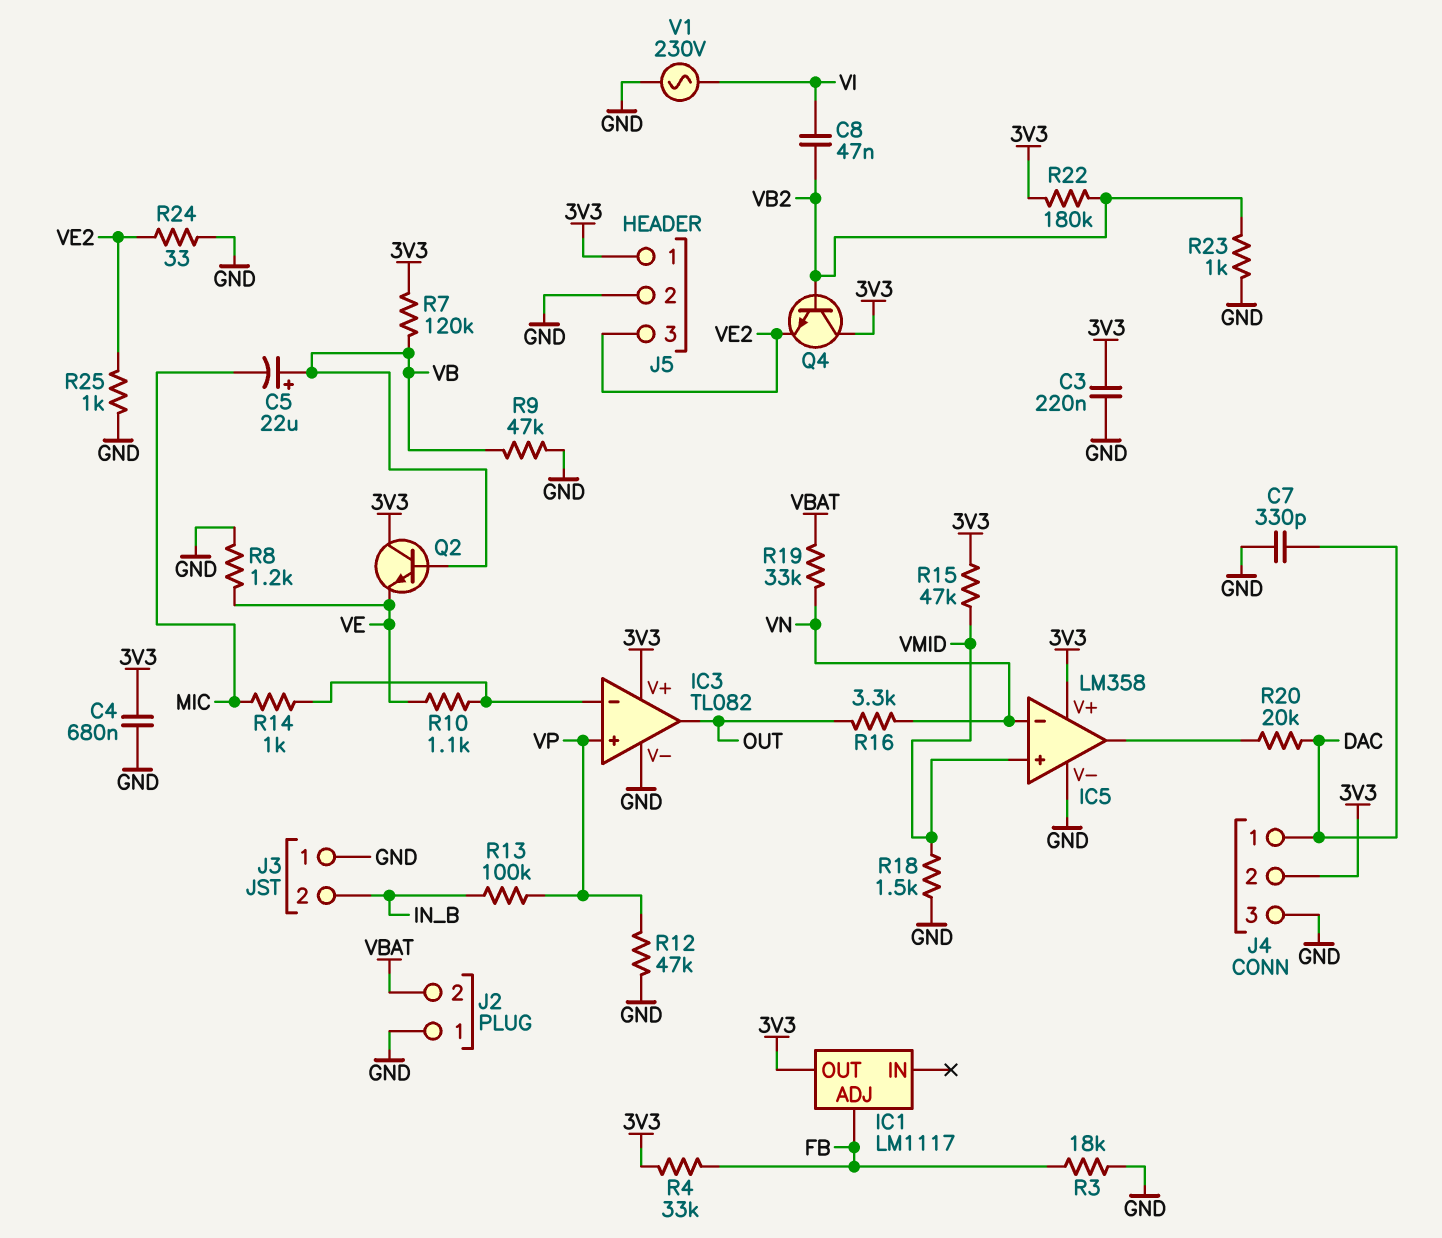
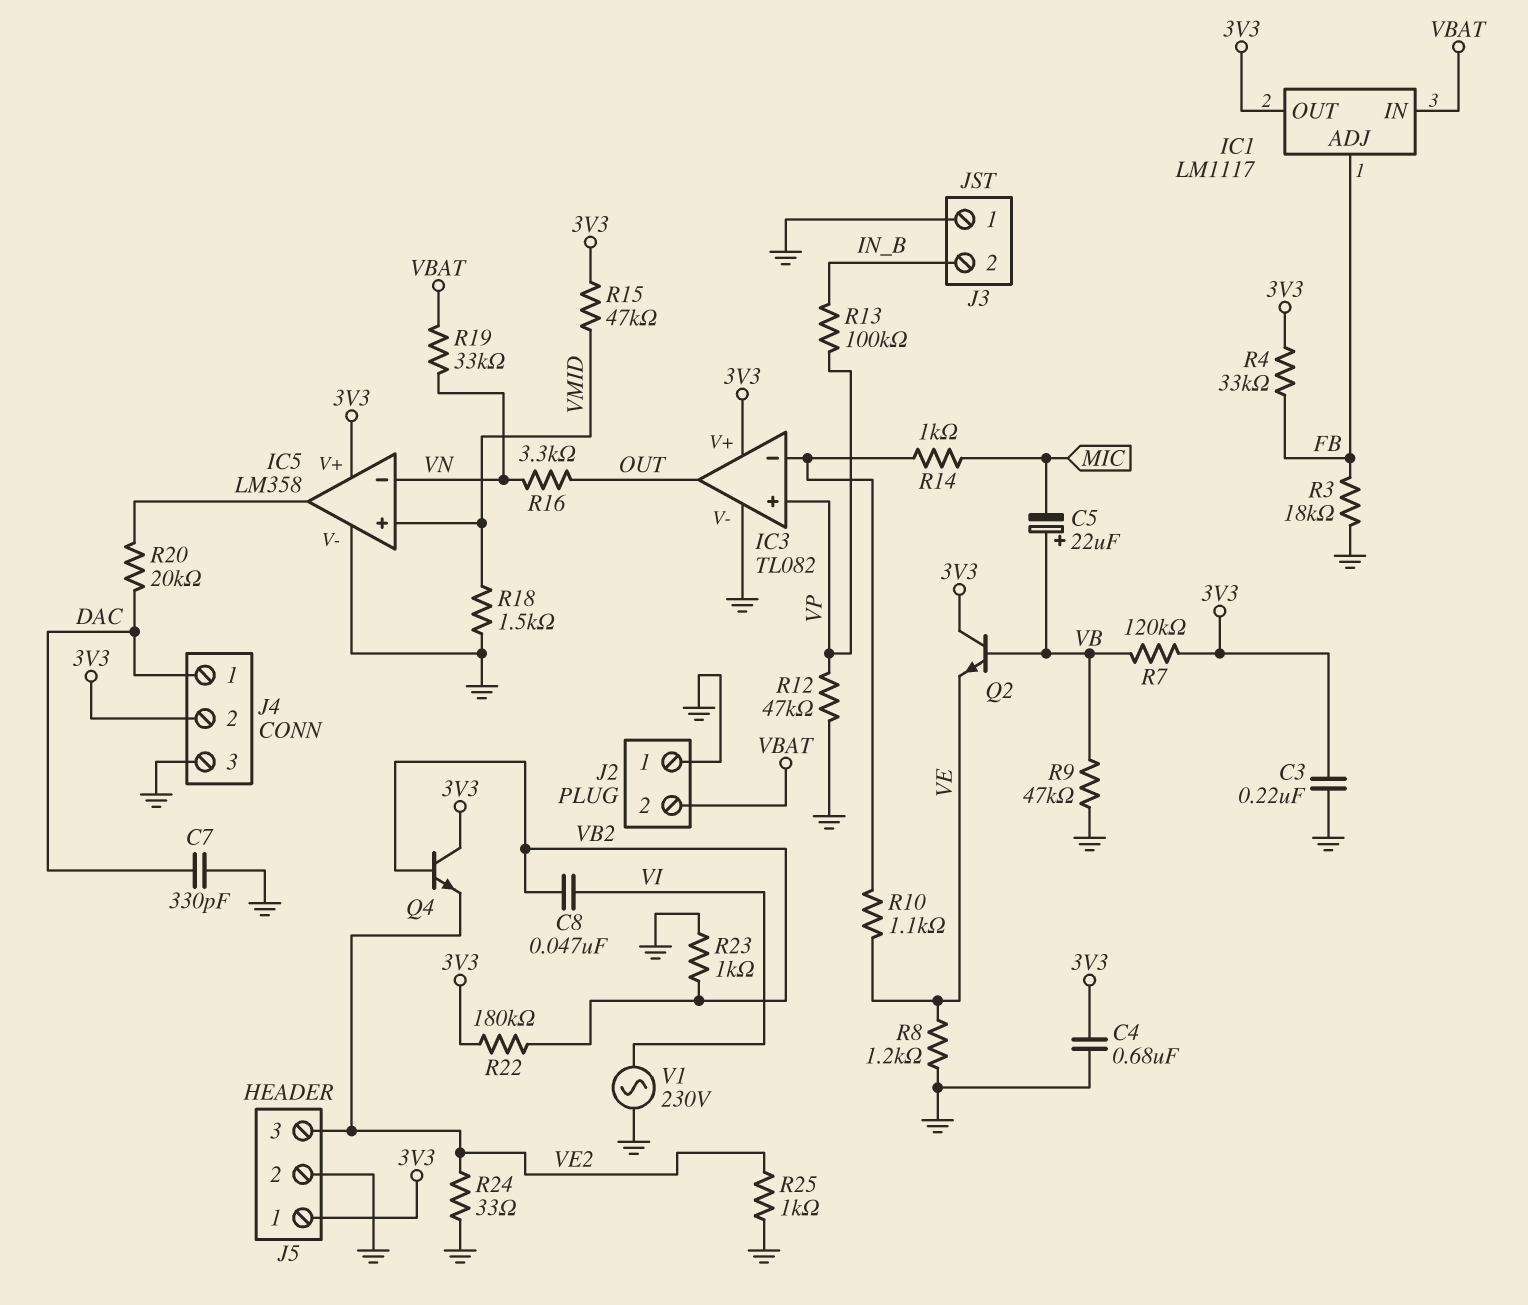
IC1 pin IN: none -> VBAT

